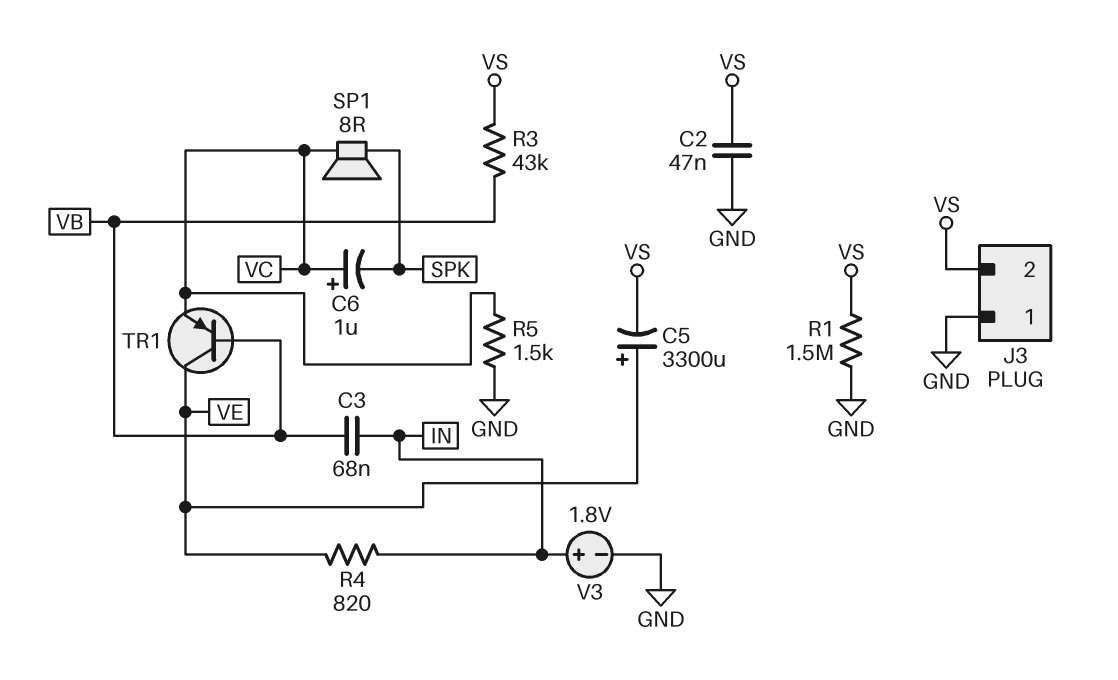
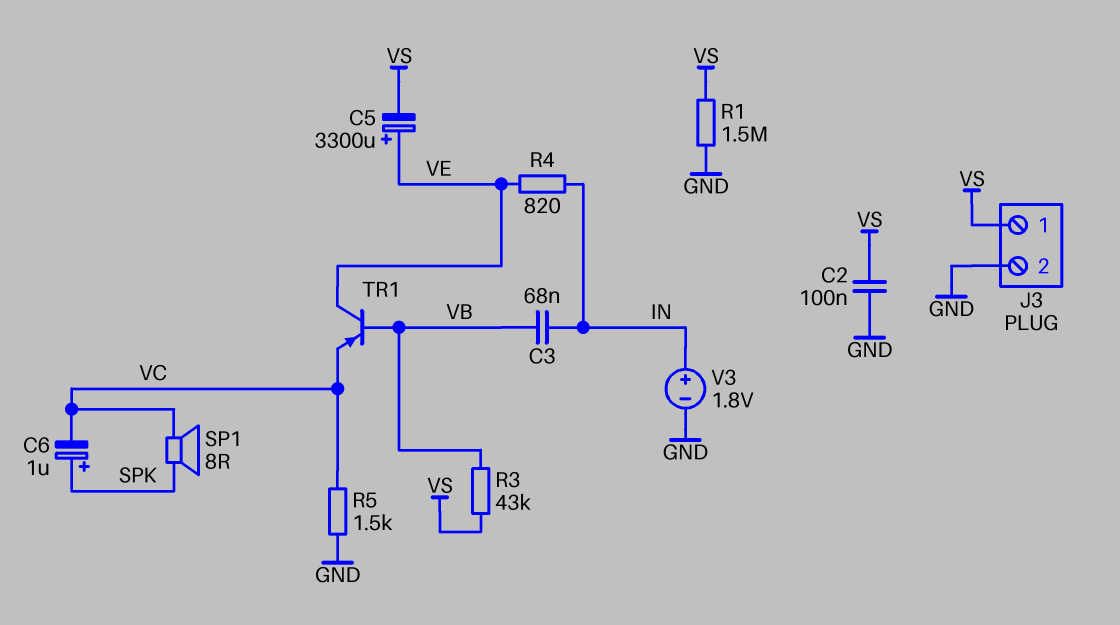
C2: 47nF (GND, VS) -> 100nF (GND, VS)
C6: 1uF (plus VC, minus SPK) -> 1uF (plus SPK, minus VC)
J3 pin 1: GND -> VS
J3 pin 2: VS -> GND

